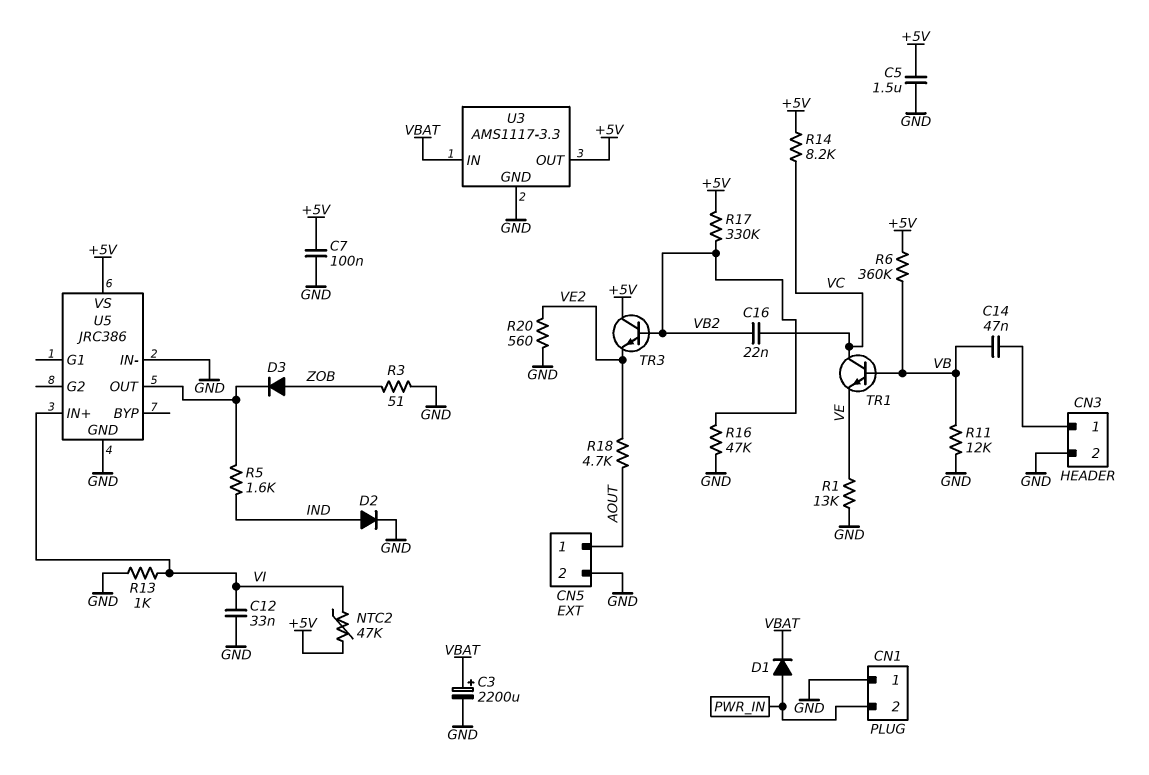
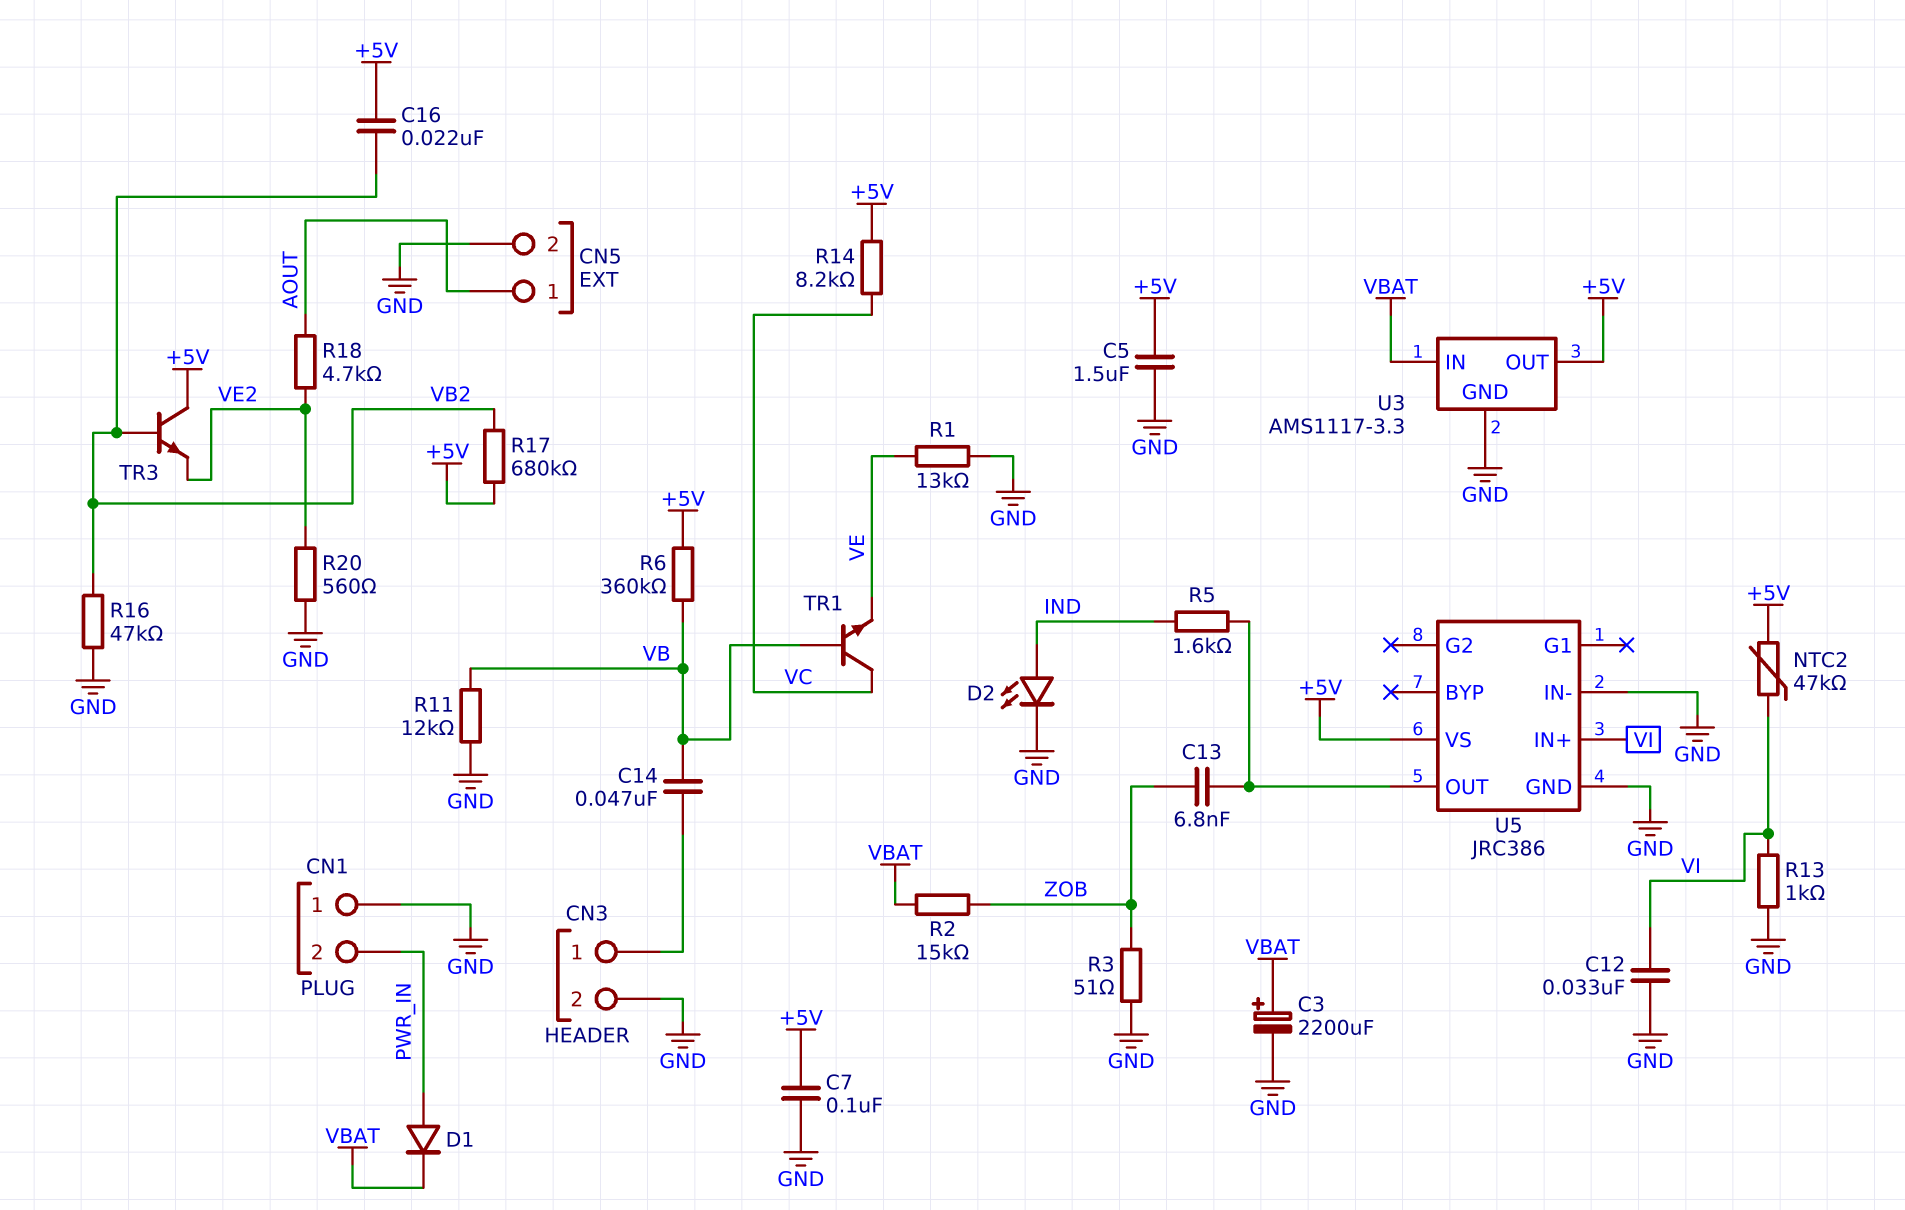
C13: none -> 6.8nF (U5/OUT, ZOB)
C16: 22nF (VB2, VC) -> 22nF (+5V, VB2)
D2: diode (A IND, K GND) -> LED (A IND, K GND)
D3: diode (A ZOB, K U5/OUT) -> none
R2: none -> 15k (VBAT, ZOB)
R17: 330k (+5V, VB2) -> 680k (+5V, VB2)

